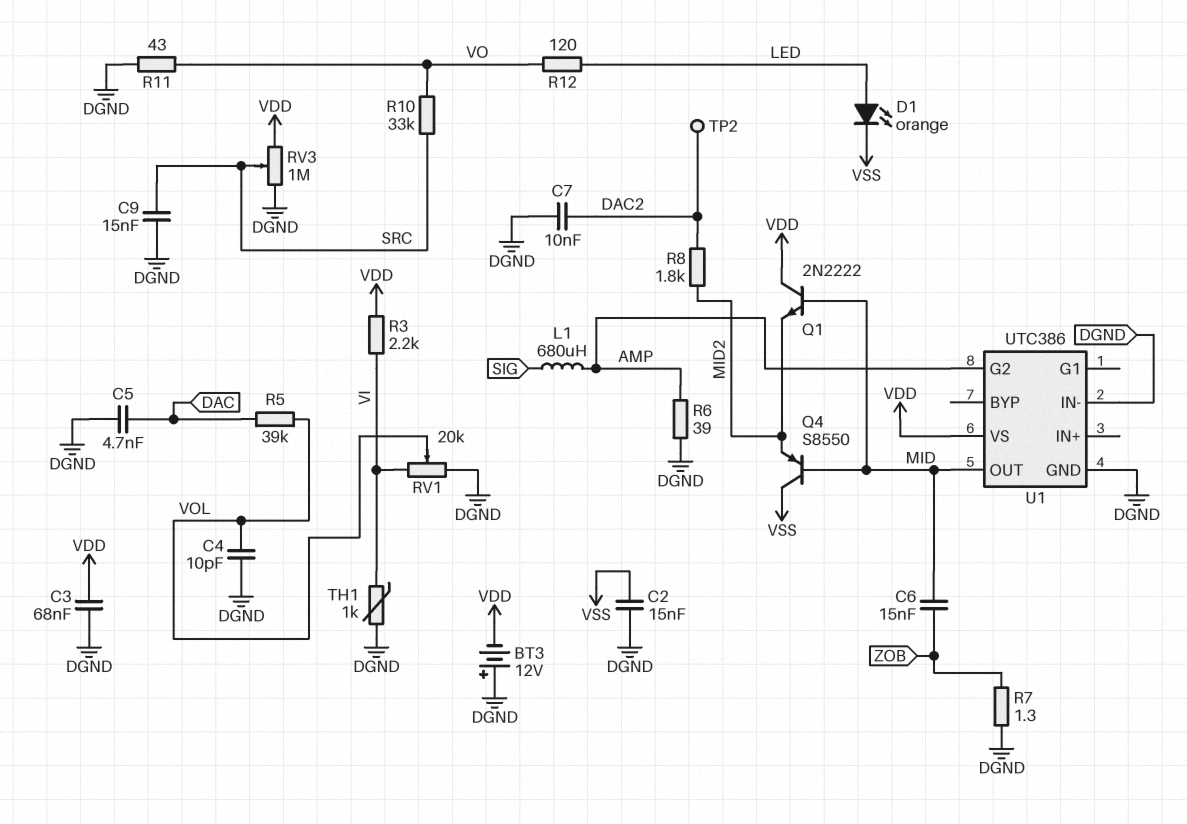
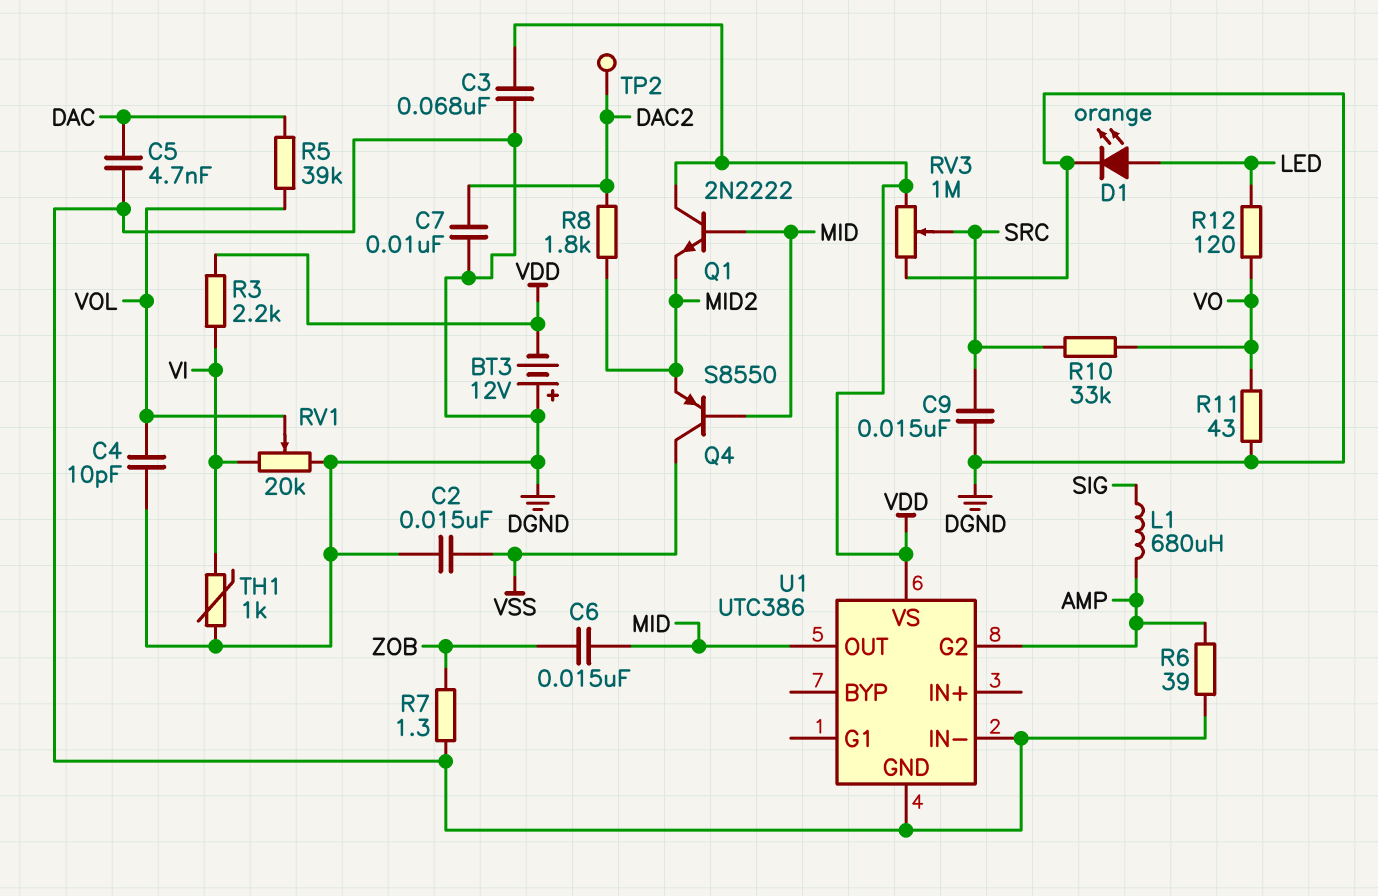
D1: LED orange (A LED, K VSS) -> LED orange (A LED, K DGND)

